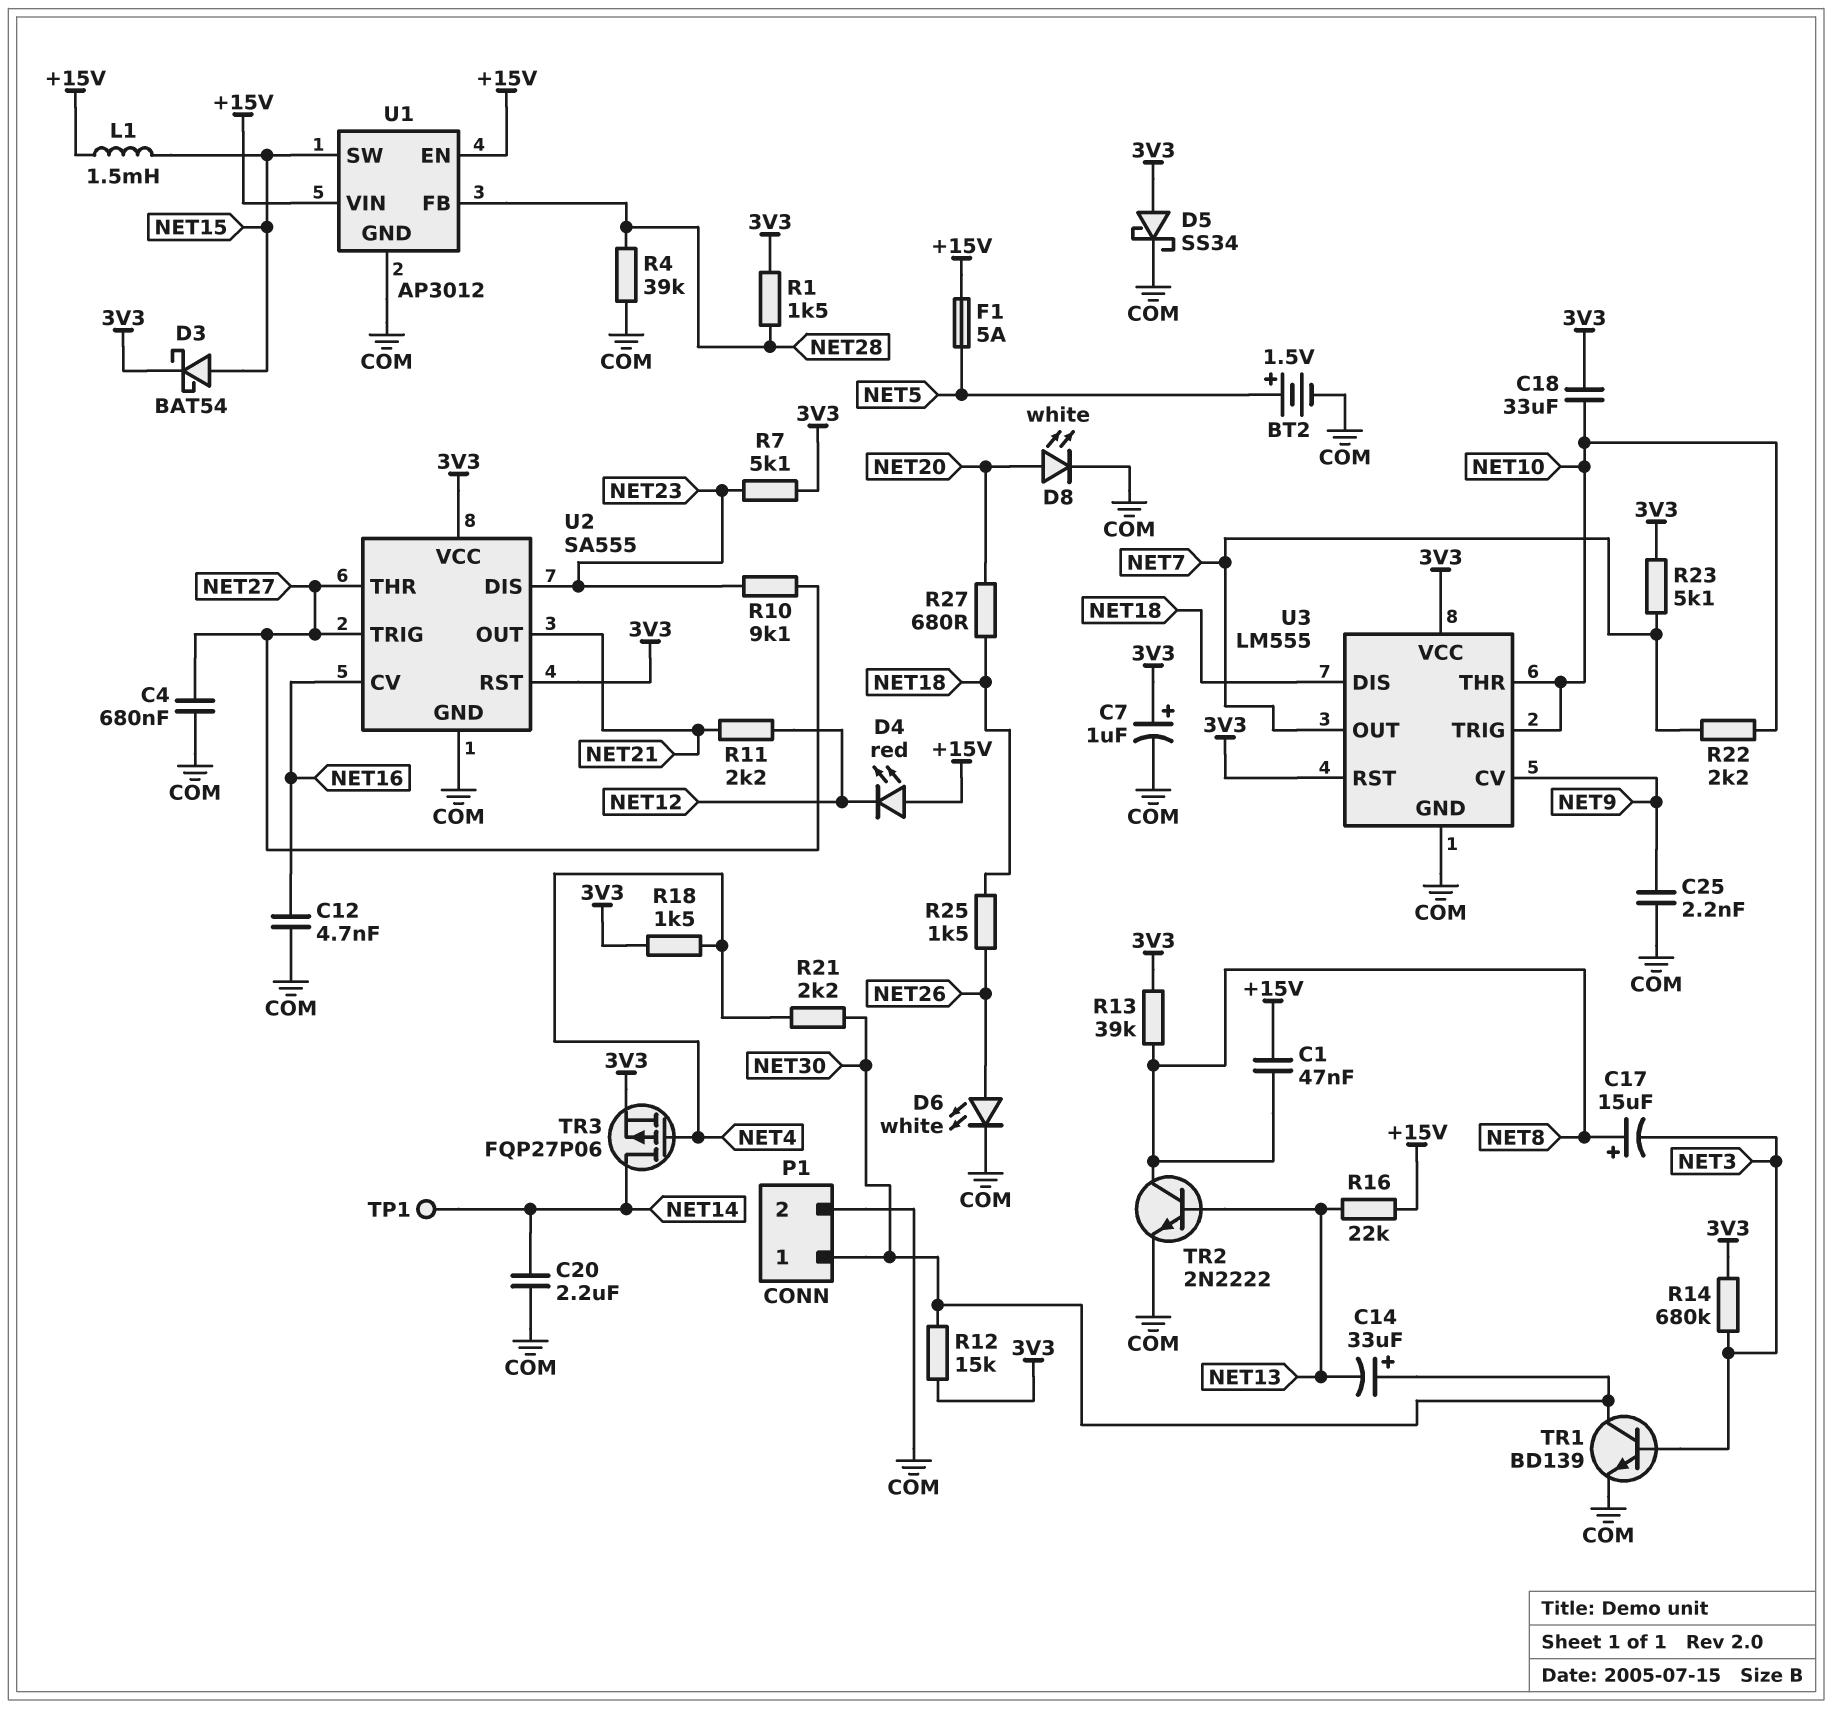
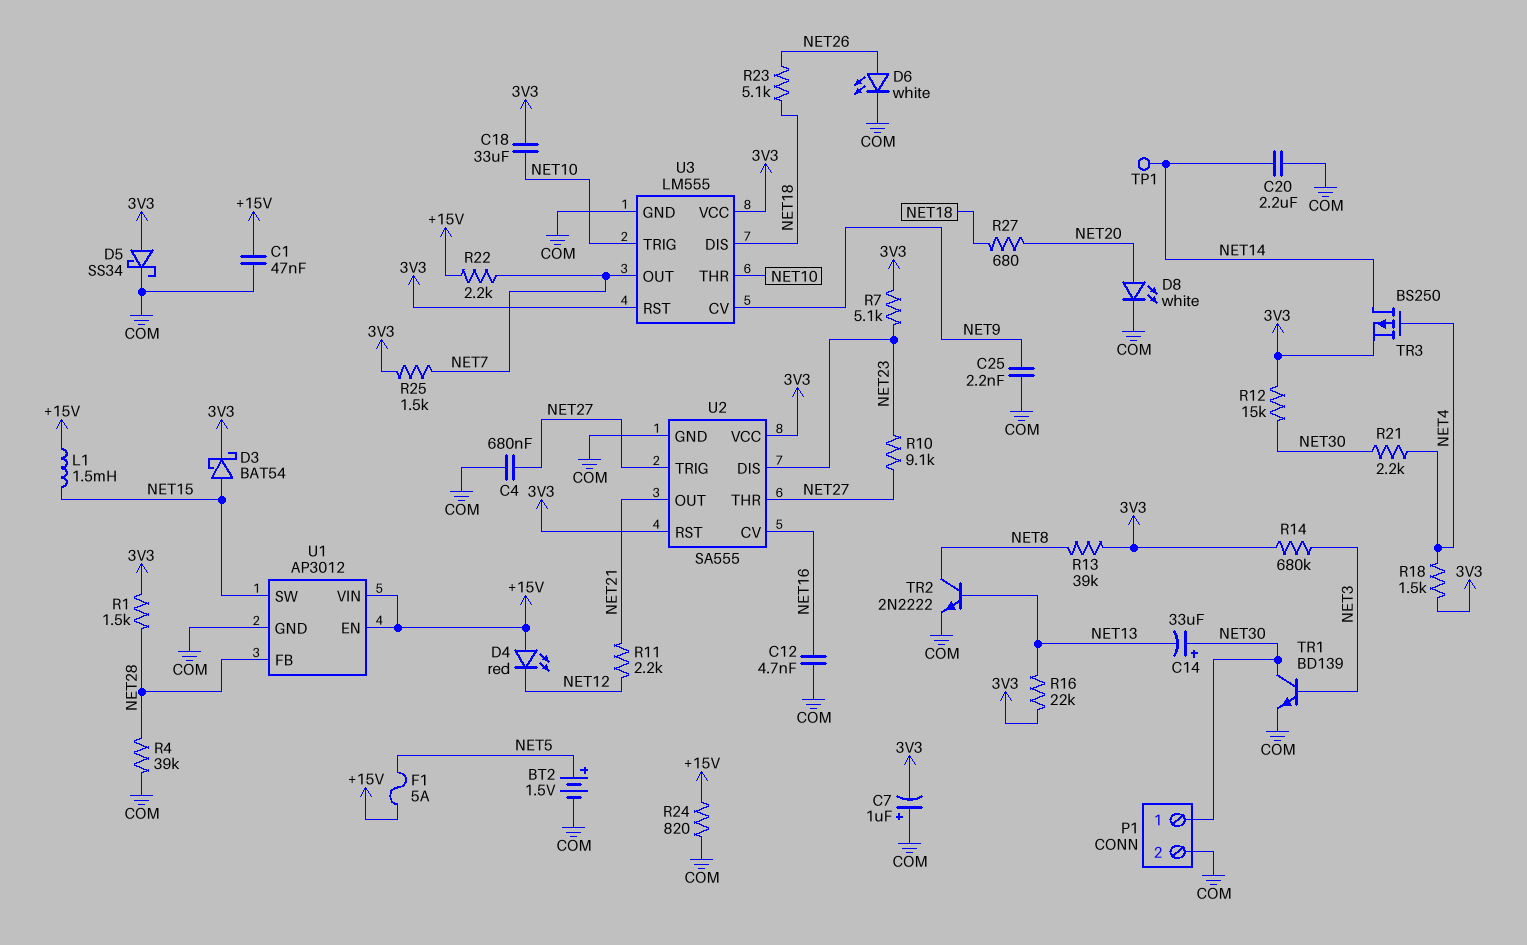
C1: 47nF (+15V, NET8) -> 47nF (+15V, COM)
C7: 1uF (plus 3V3, minus COM) -> 1uF (plus COM, minus 3V3)
C17: 15uF (plus NET8, minus NET3) -> none
R16: 22k (+15V, NET13) -> 22k (3V3, NET13)
R22: 2.2k (NET7, NET10) -> 2.2k (+15V, NET7)
R23: 5.1k (3V3, NET7) -> 5.1k (NET18, NET26)
R24: none -> 820 (+15V, COM)
R25: 1.5k (NET18, NET26) -> 1.5k (3V3, NET7)
TR3: PMOS FQP27P06 (G NET4, D NET14, S 3V3) -> PMOS BS250 (G NET4, D NET14, S 3V3)

